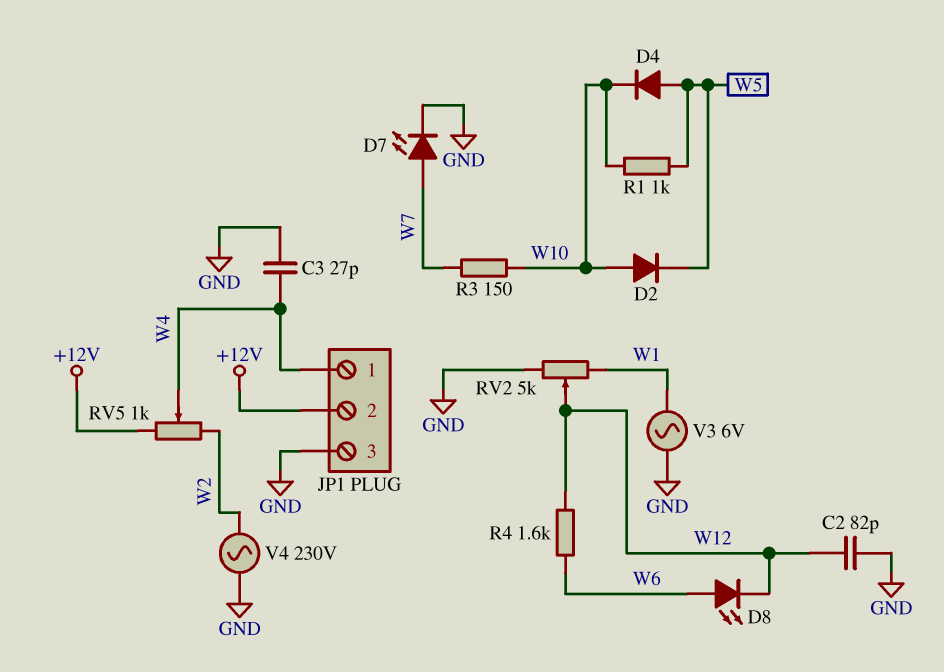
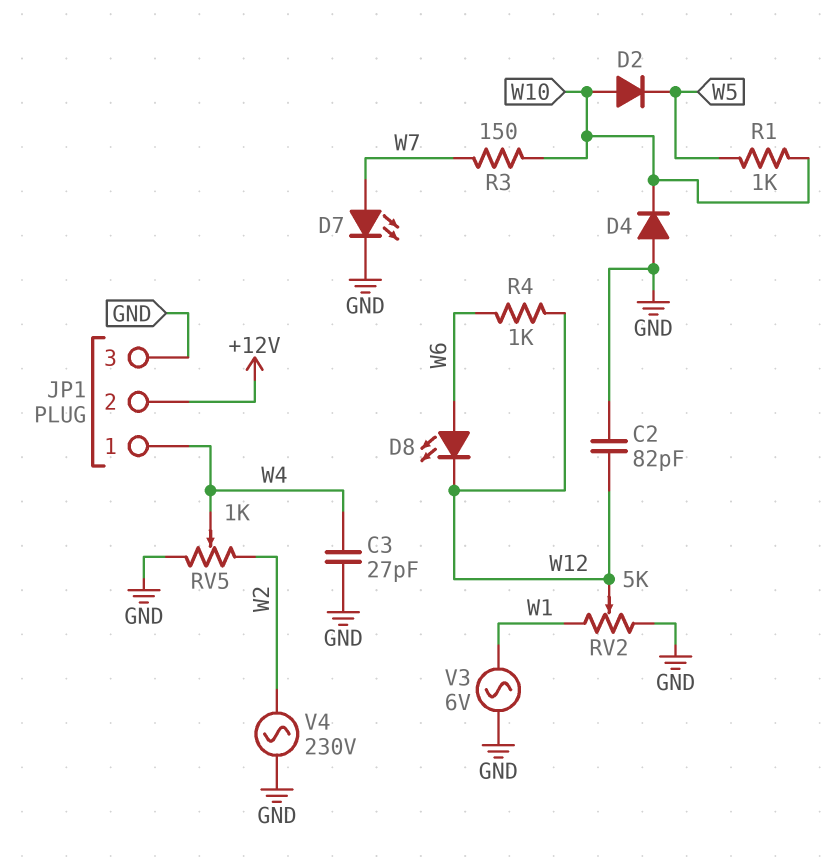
D4: diode (A W5, K W10) -> diode (A GND, K W10)
R4: 1.6k (W6, W12) -> 1k (W6, W12)
RV5: 1k (+12V, W2, wiper W4) -> 1k (GND, W2, wiper W4)

